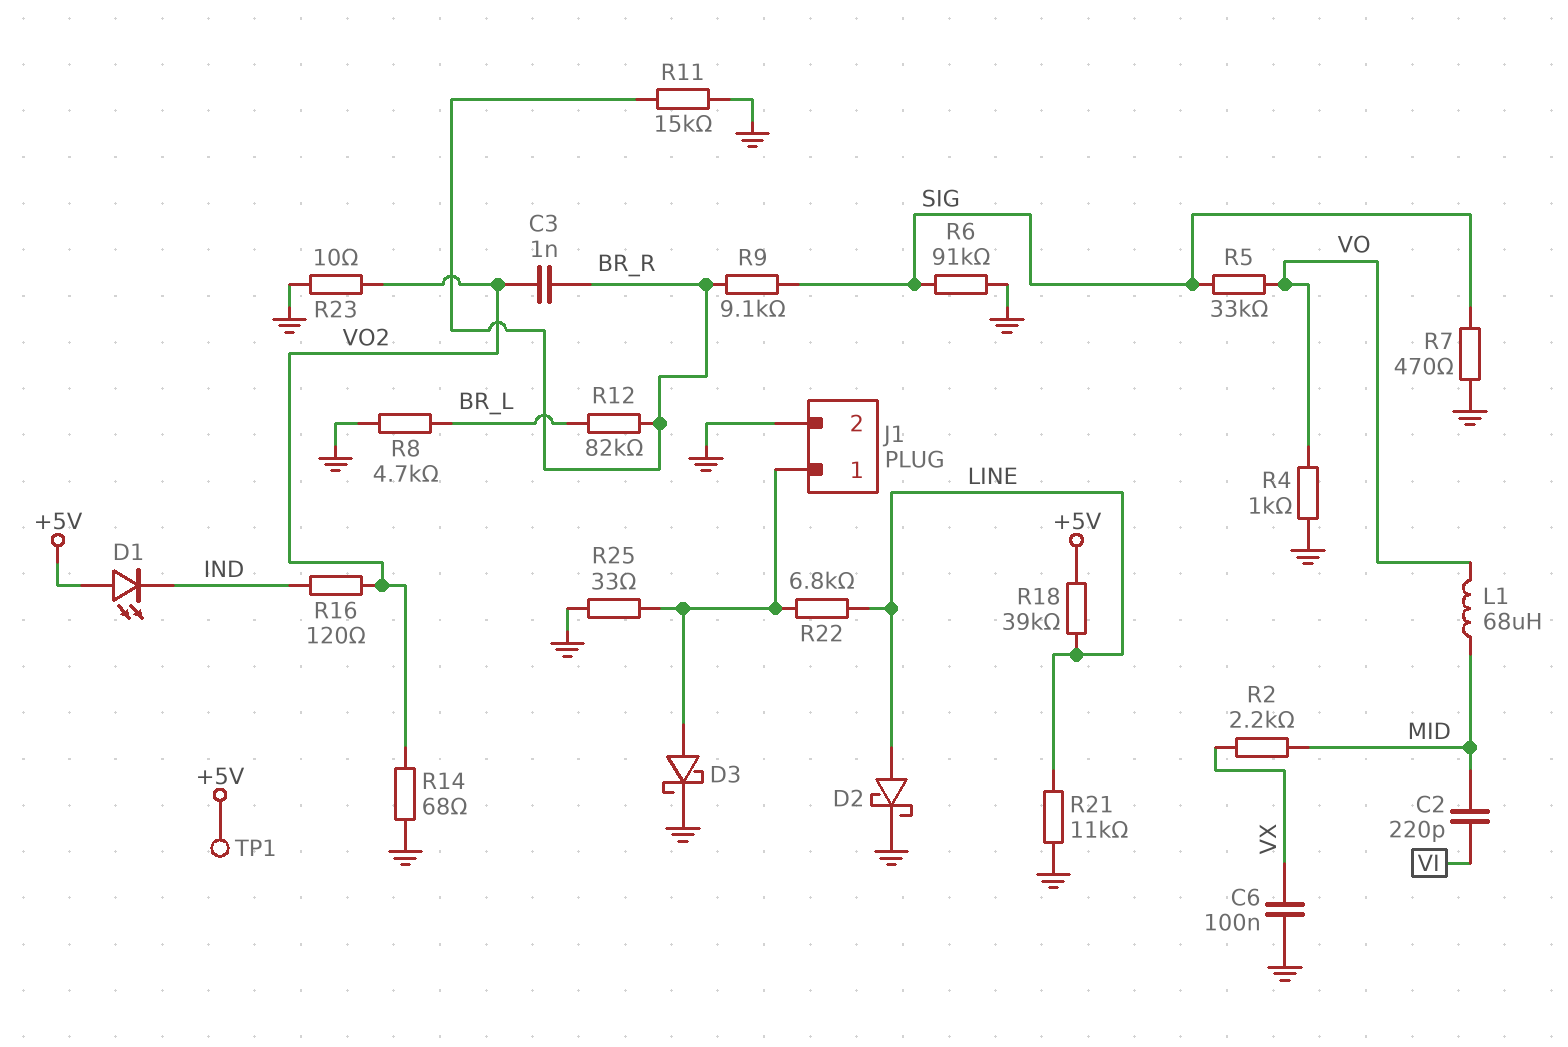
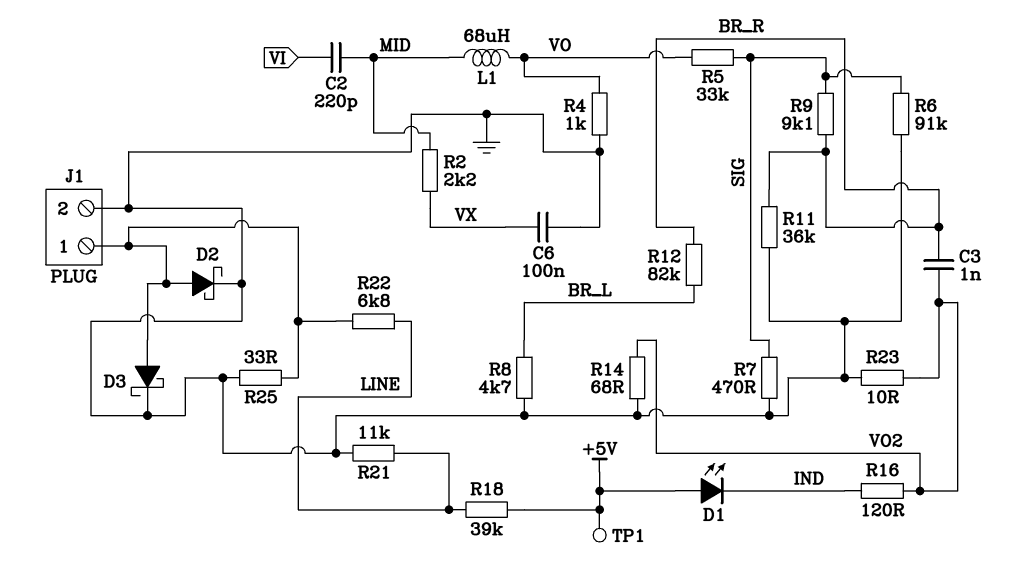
D2: schottky (A LINE, K GND) -> schottky (A J1/1, K GND)
R11: 15k (BR_R, GND) -> 36k (BR_R, GND)

